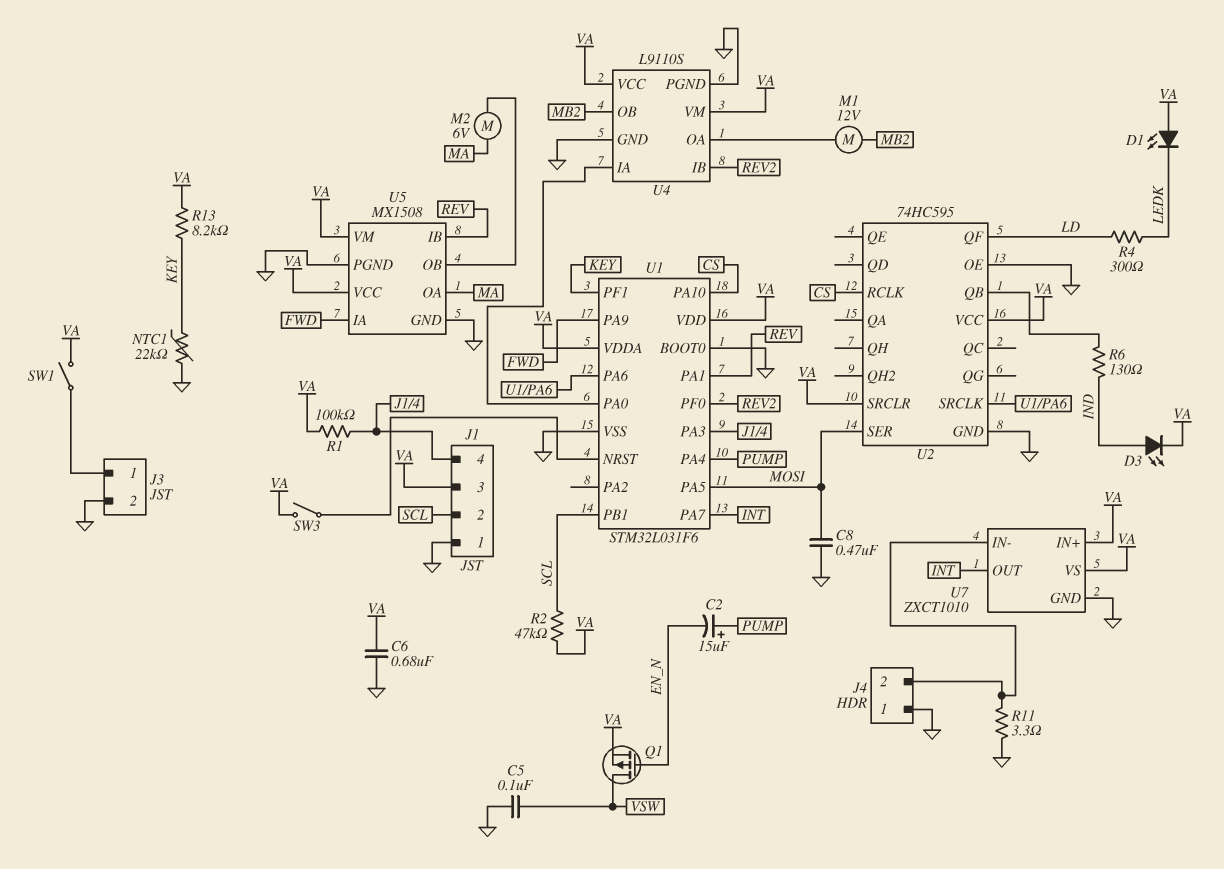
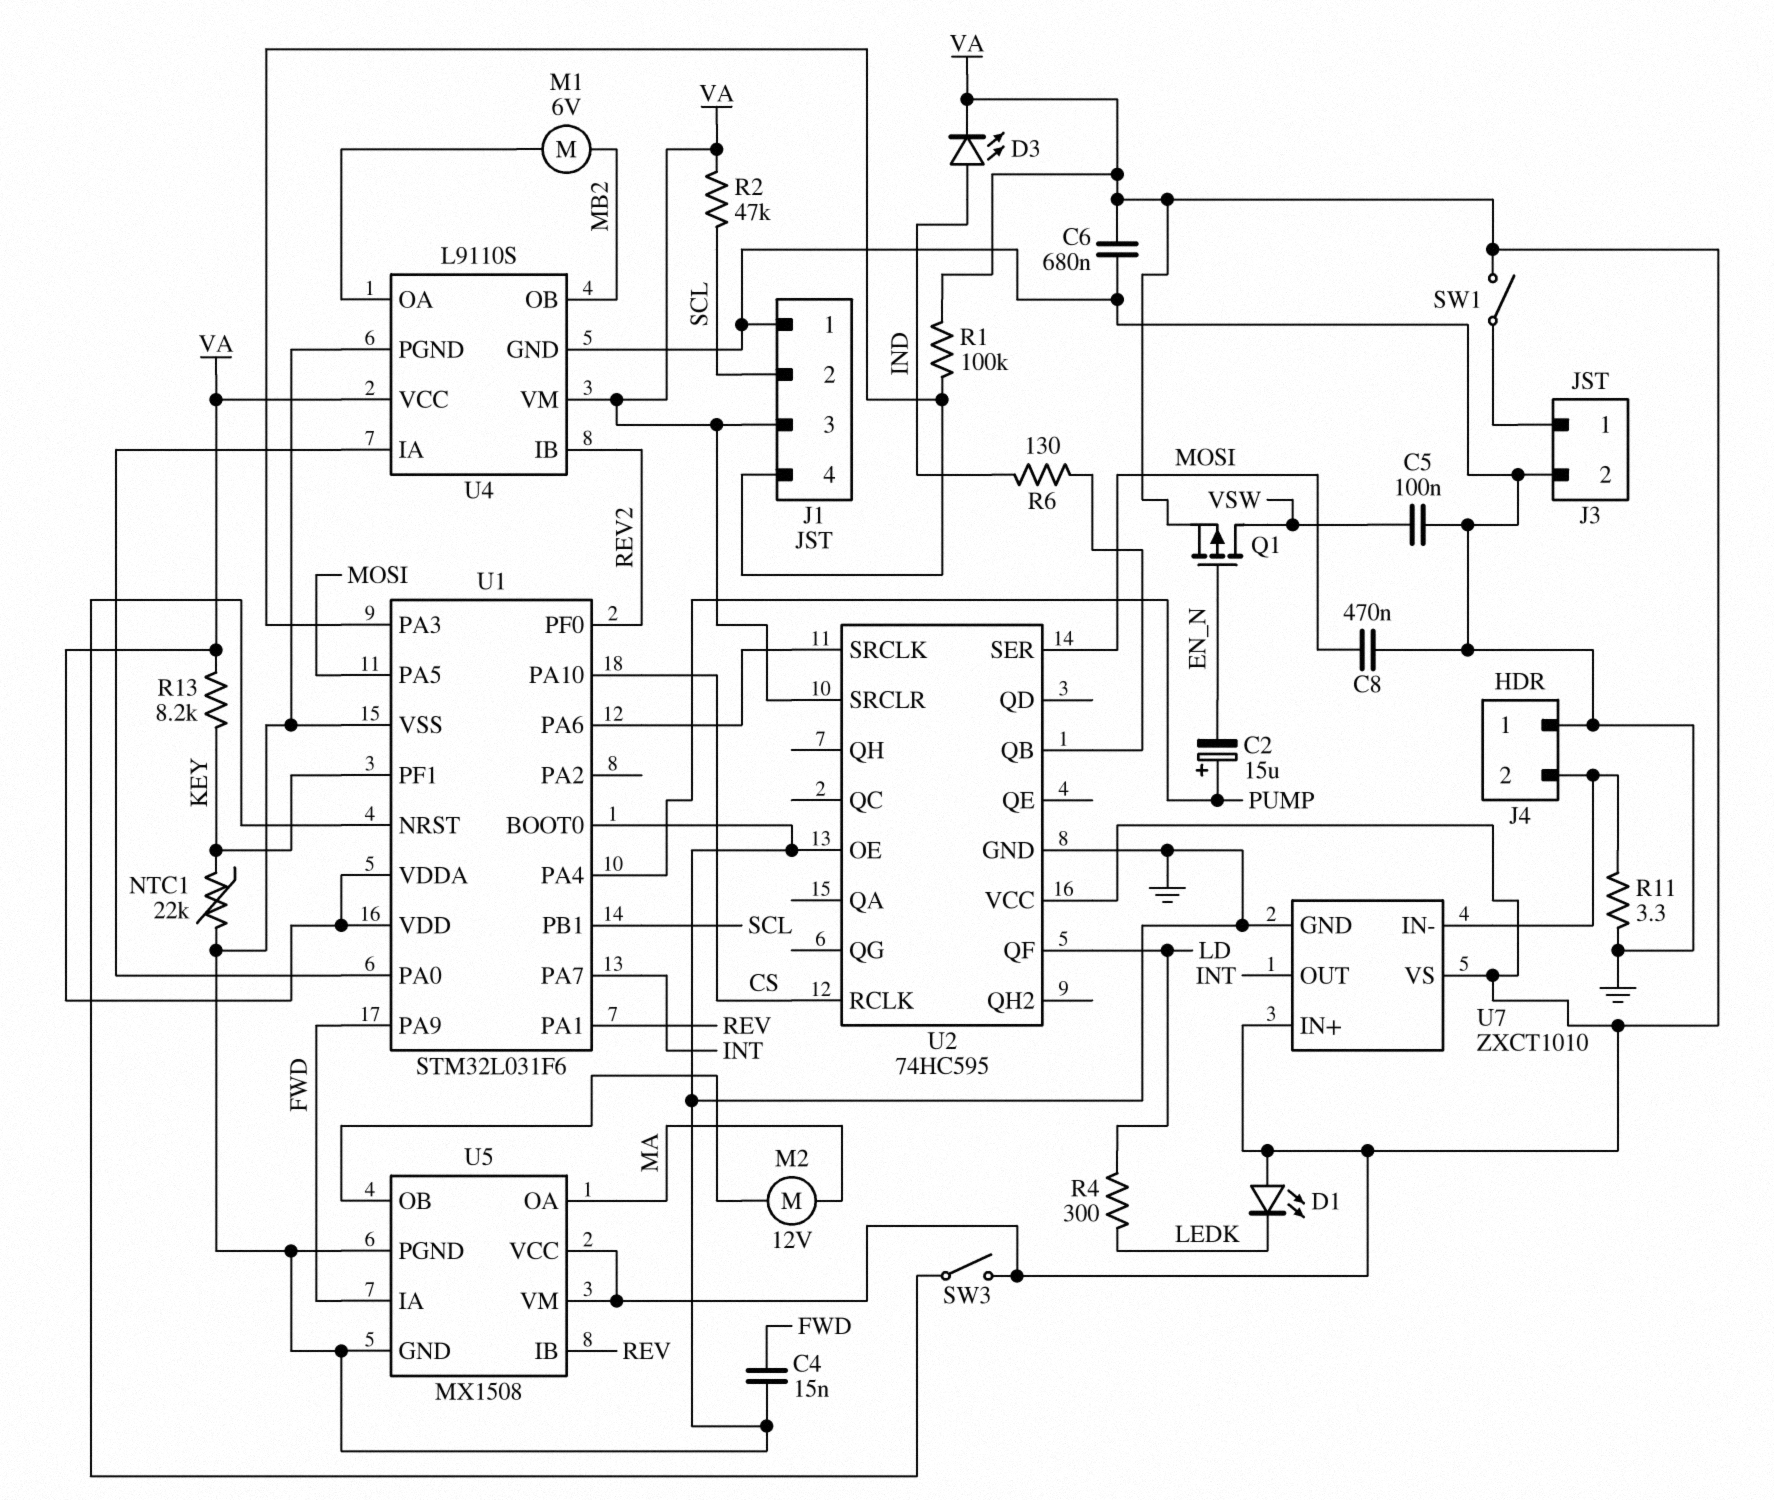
C4: none -> 15nF (FWD, GND)
M1: motor 12V (MB2, U4/OA) -> motor 6V (MB2, U4/OA)
M2: motor 6V (MA, U5/OB) -> motor 12V (MA, U5/OB)

